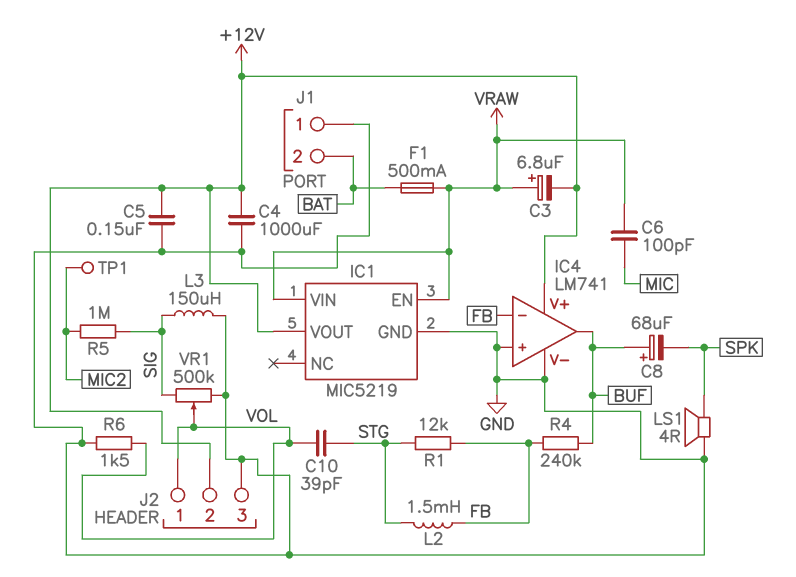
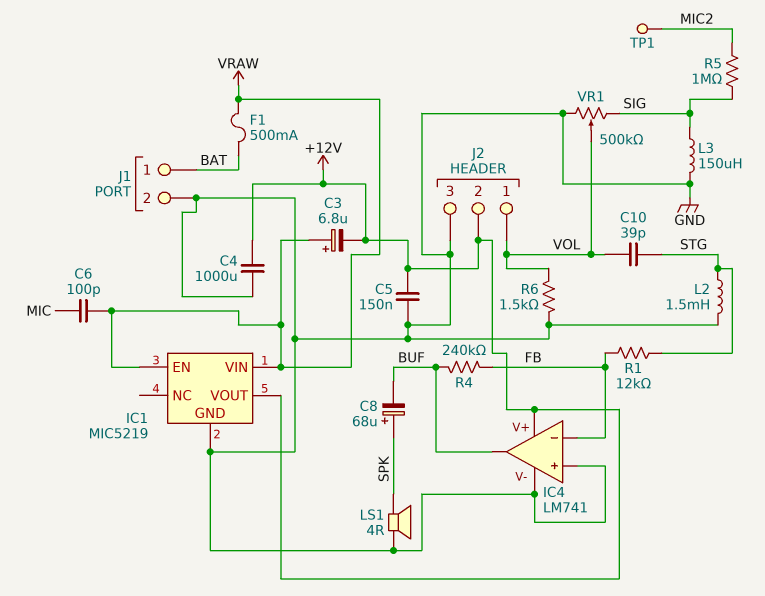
C8: 68uF (plus BUF, minus SPK) -> 68uF (plus SPK, minus BUF)
J1 pin 1: GND -> BAT
J1 pin 2: BAT -> GND
L2: 1.5mH (FB, STG) -> 1.5mH (GND, STG)

